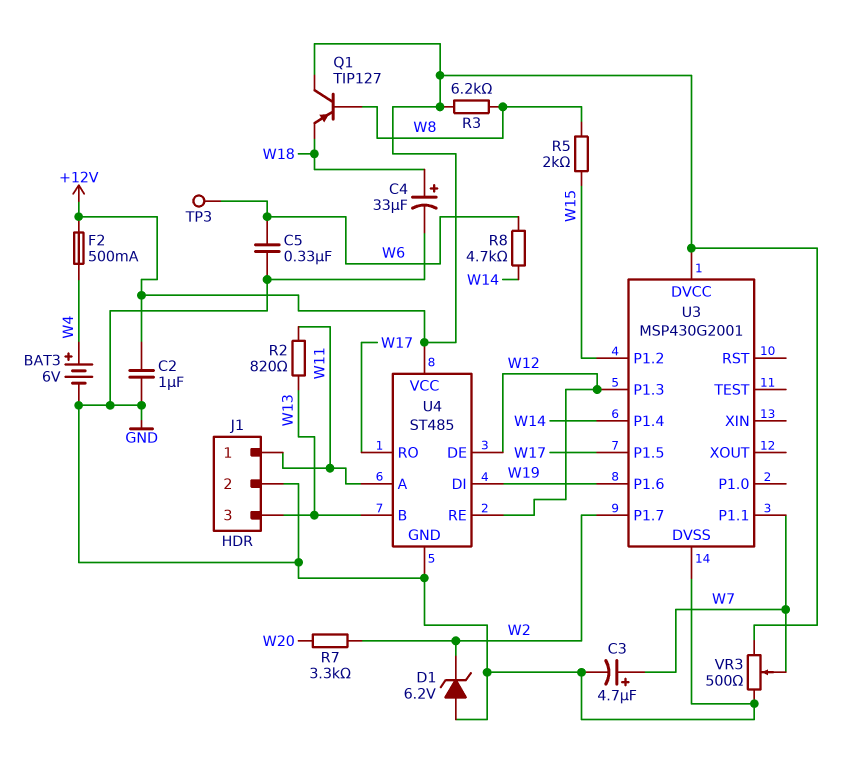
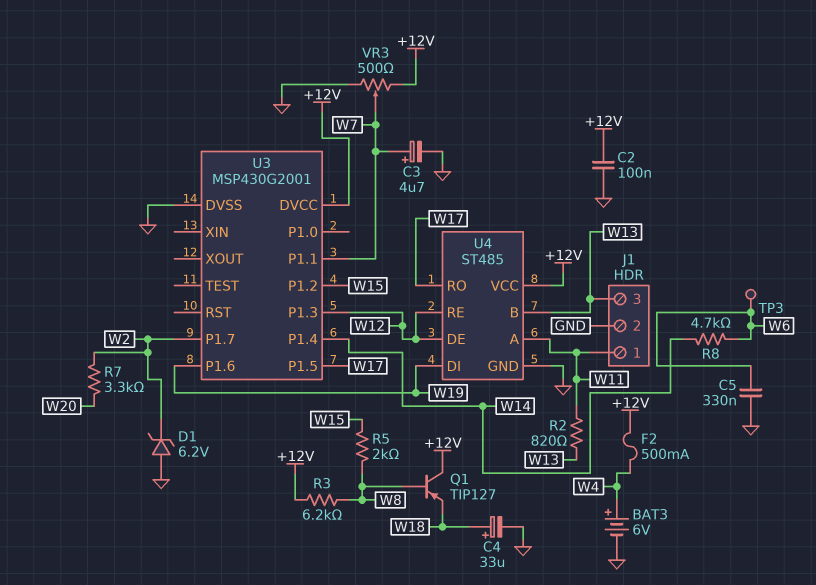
C2: 1uF (+12V, GND) -> 100nF (+12V, GND)

